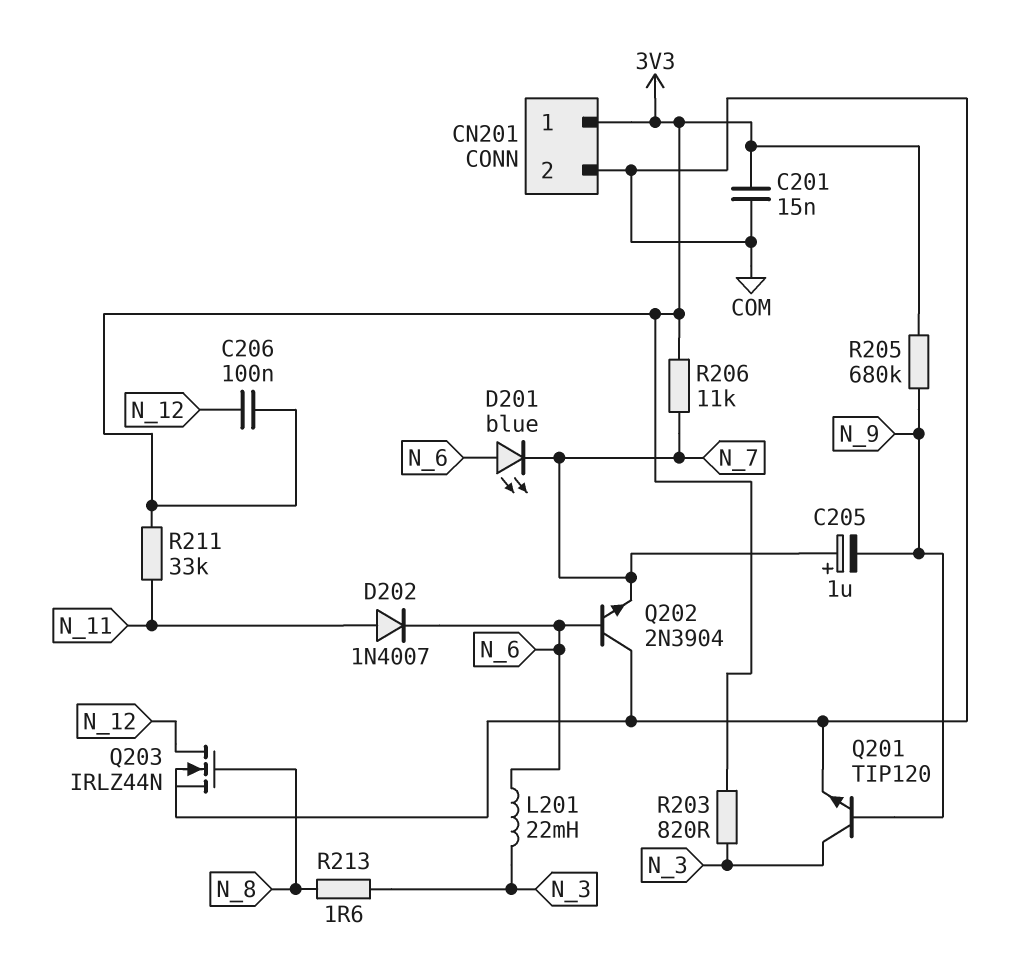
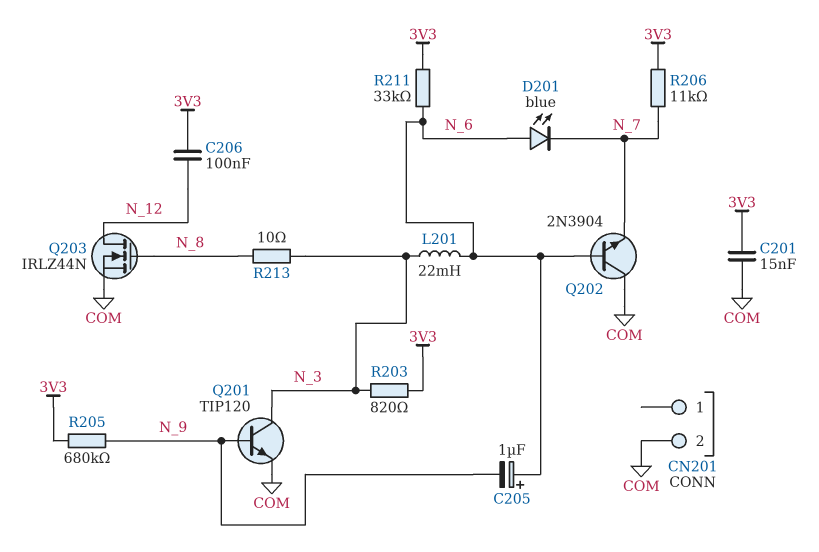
C205: 1uF (plus N_7, minus N_9) -> 1uF (plus N_6, minus N_9)
CN201 pin 1: 3V3 -> none
D202: diode 1N4007 (A N_11, K N_6) -> none
R211: 33k (3V3, N_11) -> 33k (3V3, N_6)
R213: 1.6 (N_3, N_8) -> 10 (N_3, N_8)

